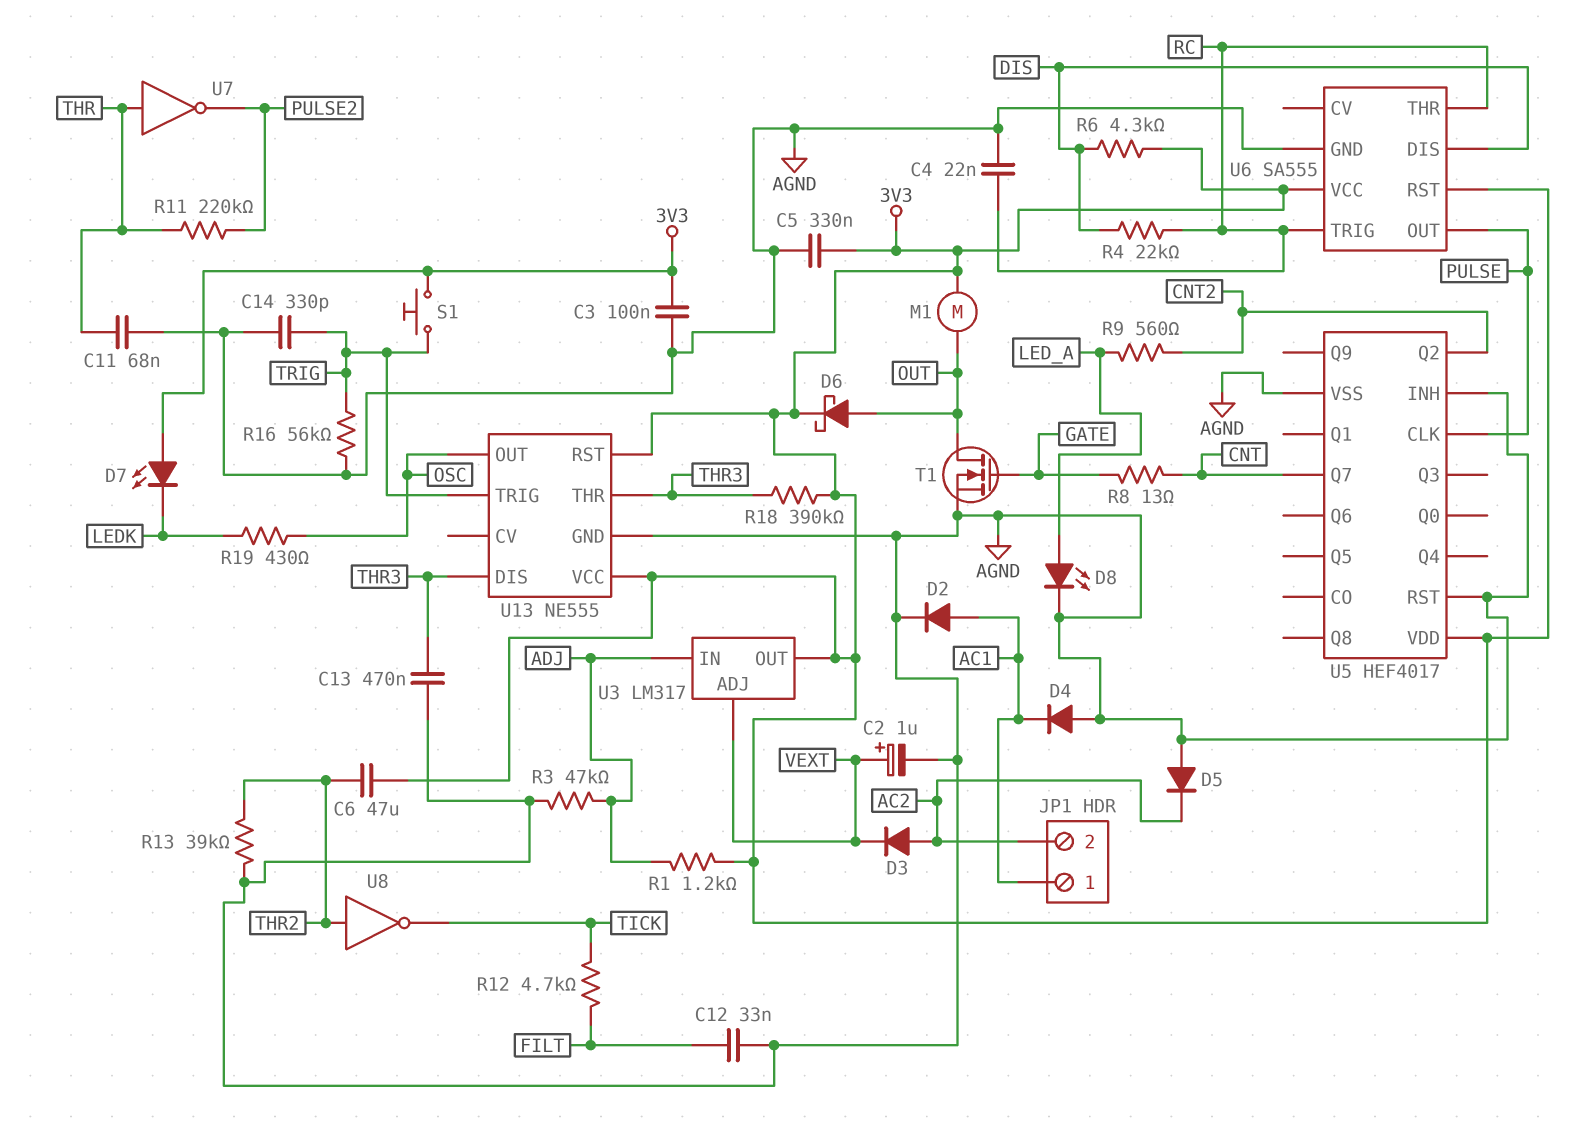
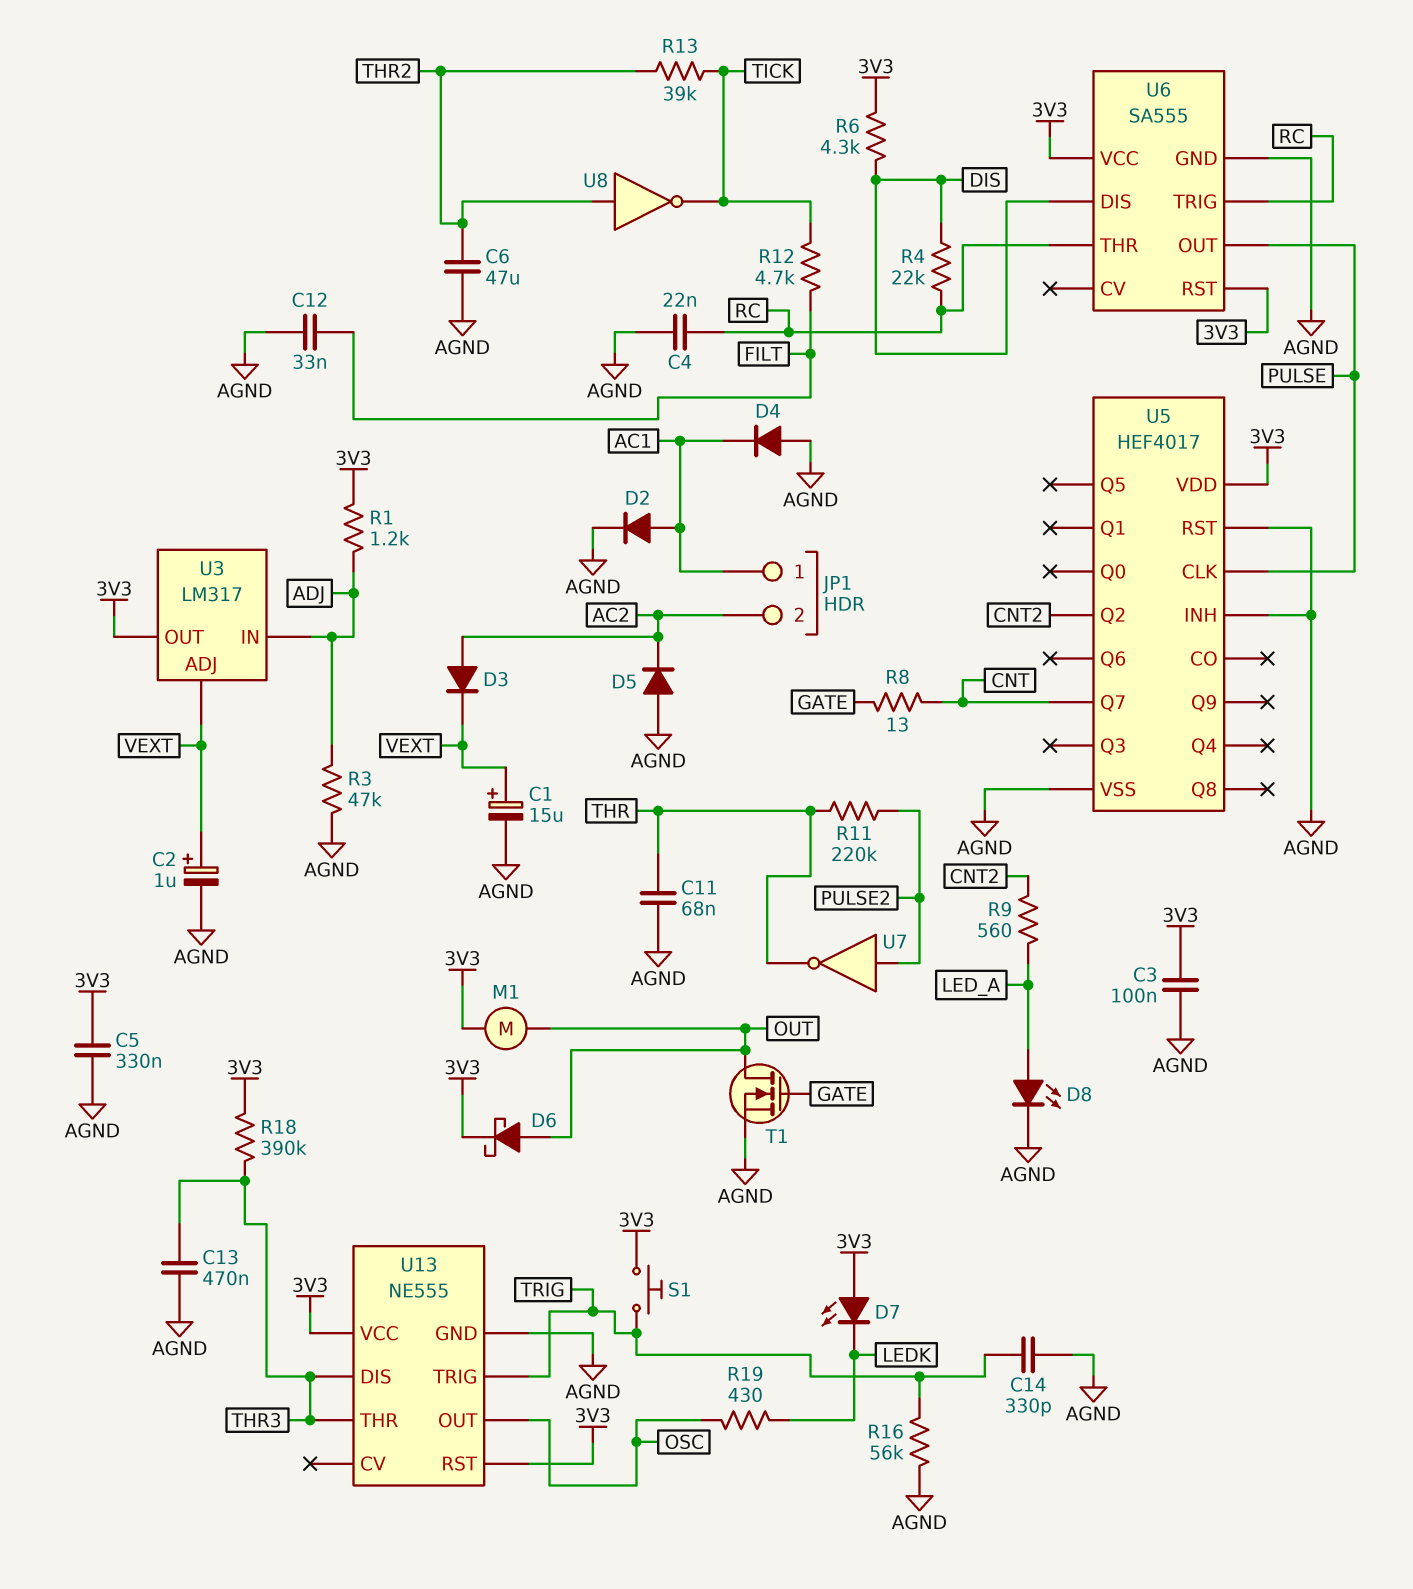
C1: none -> 15uF (plus VEXT, minus AGND)
C6: 47uF (3V3, THR2) -> 47uF (AGND, THR2)
R13: 39k (AGND, THR2) -> 39k (THR2, TICK)
U7: NOT (in THR, out PULSE2) -> NOT (in PULSE2, out THR)

